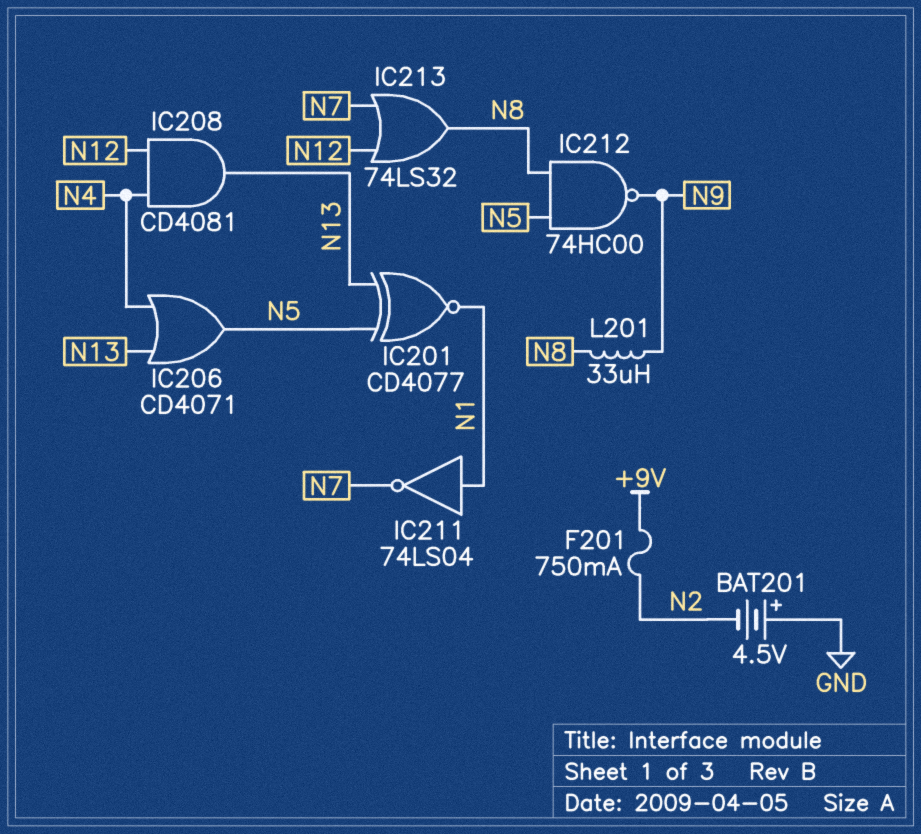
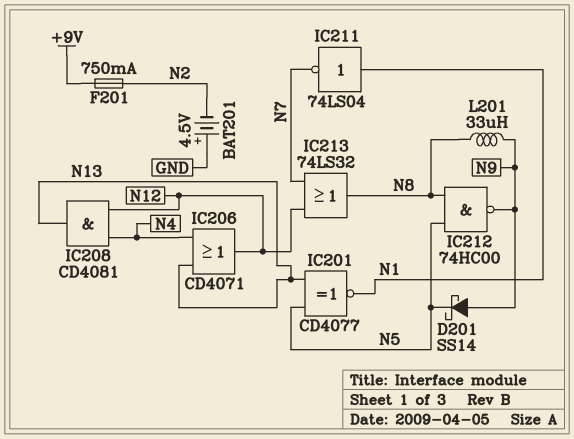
D201: none -> schottky SS14 (A N9, K N5)
IC206: OR CD4071 (in N4, in N13, out N5) -> OR CD4071 (in N4, in N13, out N12)

